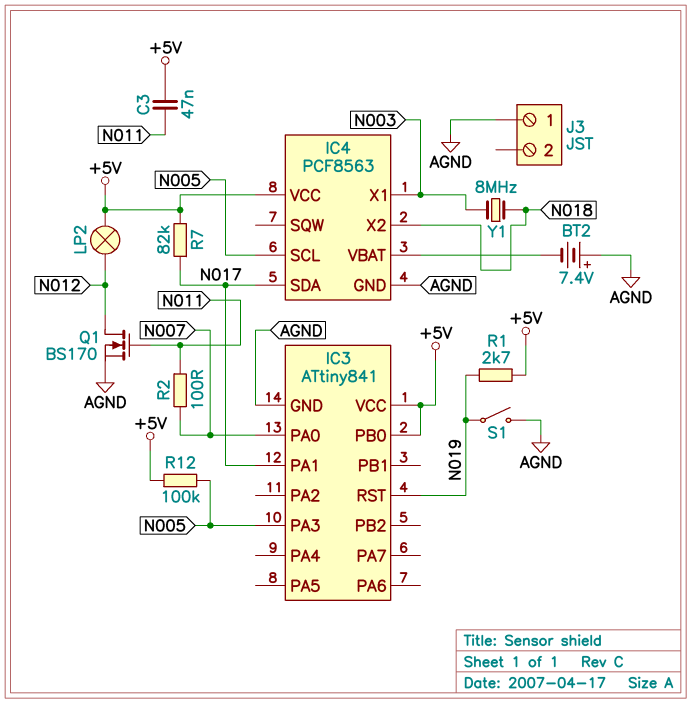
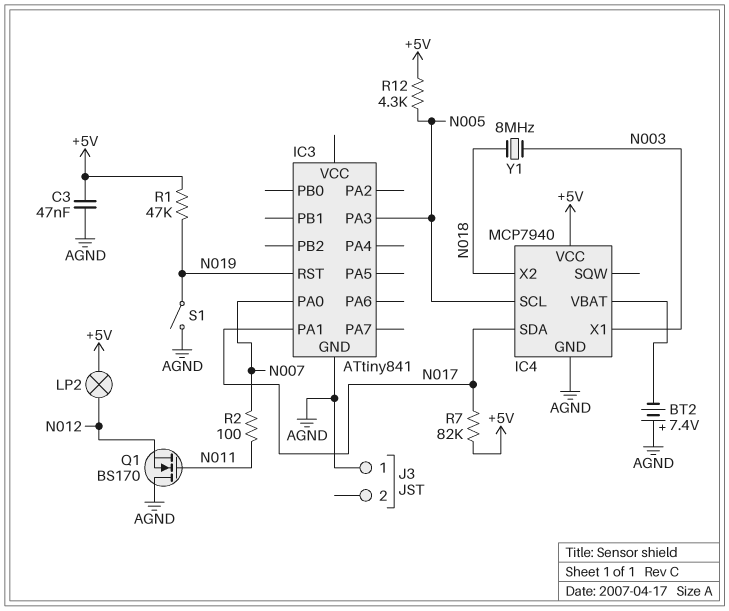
C3: 47nF (+5V, N011) -> 47nF (+5V, AGND)
IC3 pin PB0: +5V -> none
IC3 pin VCC: +5V -> none
IC4: PCF8563 -> MCP7940
Q1: NMOS BS170 (G N011, D N012, S AGND) -> NMOS BS170 (G N011, D AGND, S N012)
R1: 2.7k (+5V, N019) -> 47k (+5V, N019)
R12: 100k (+5V, N005) -> 4.3k (+5V, N005)

